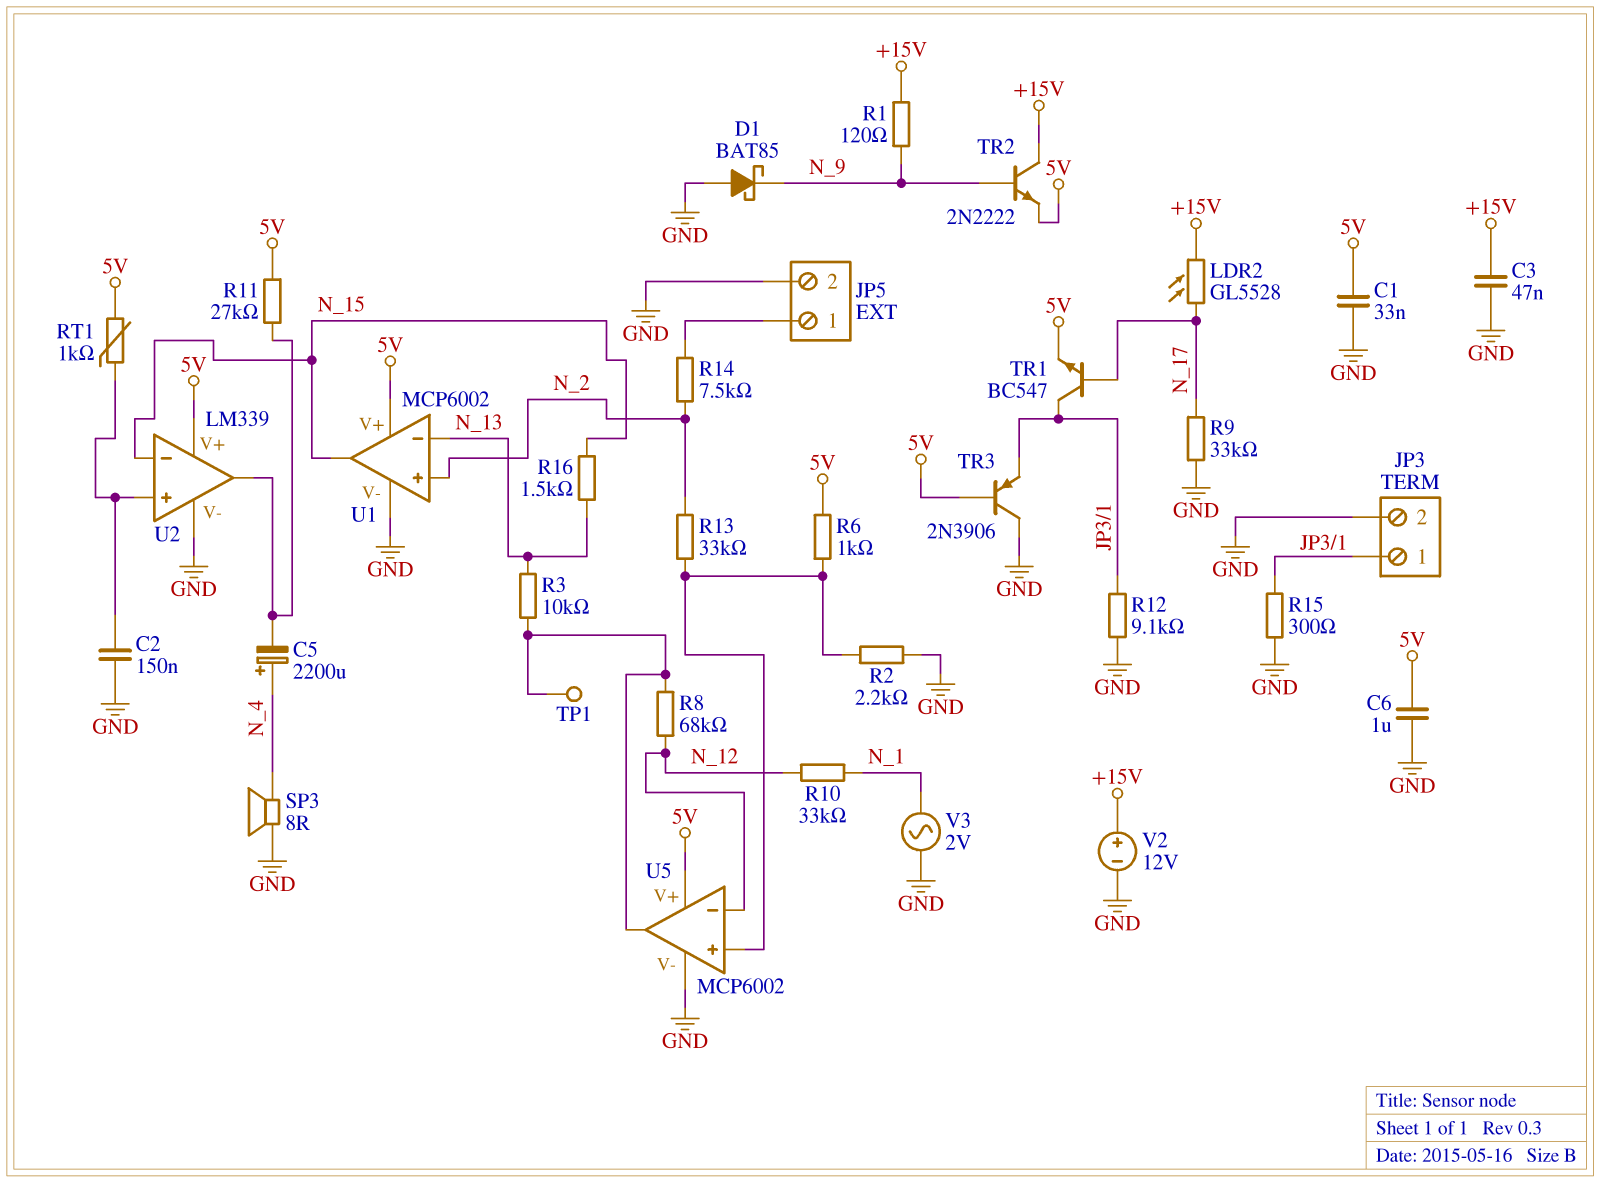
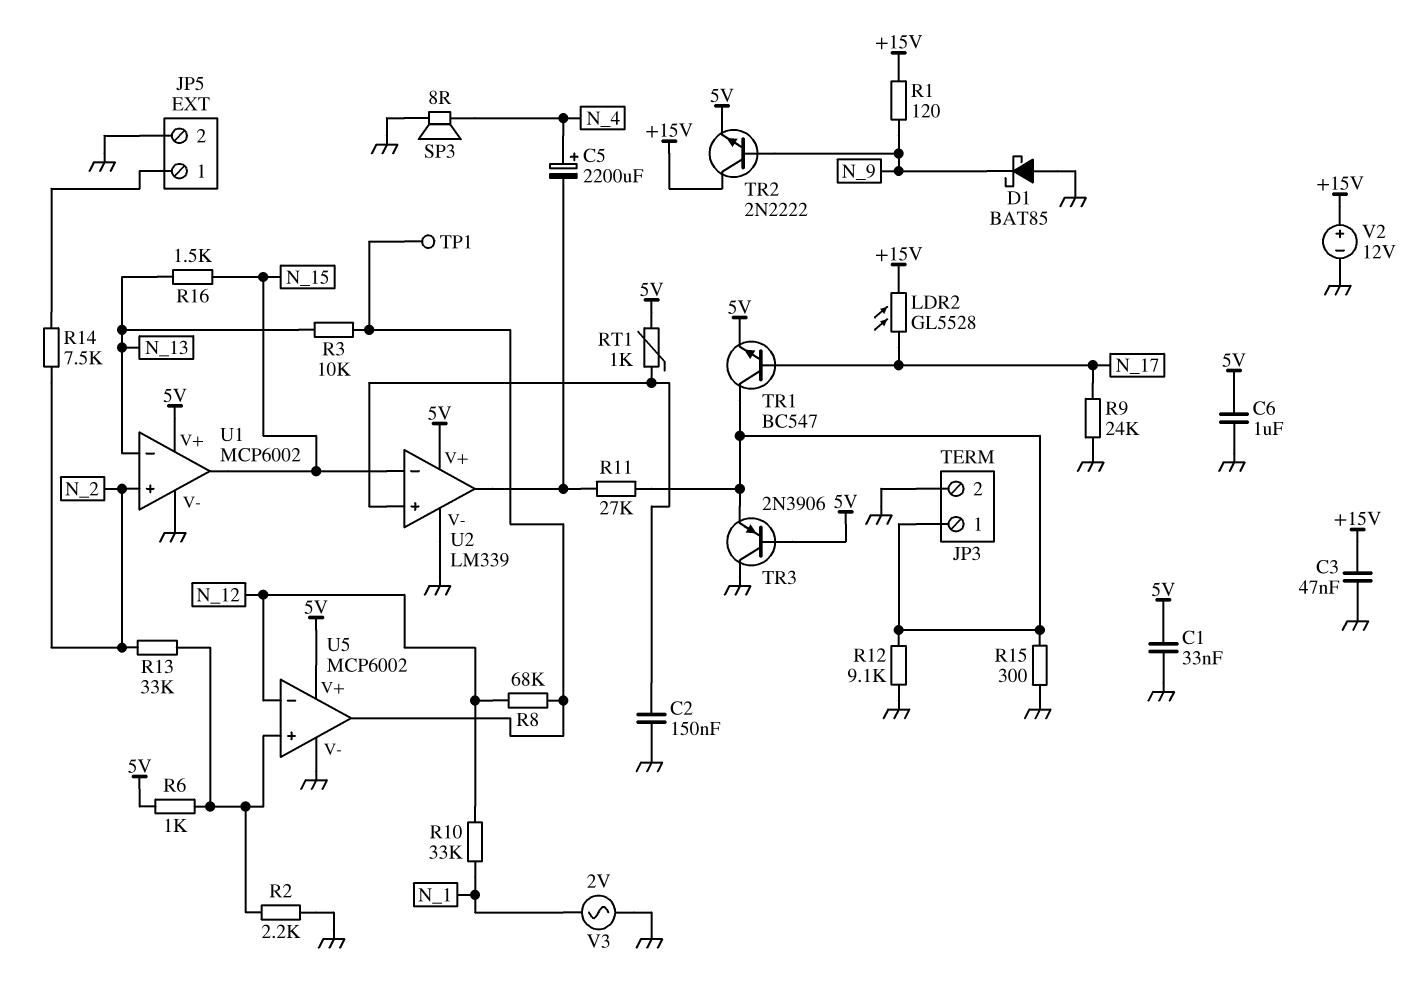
R9: 33k (GND, N_17) -> 24k (GND, N_17)
R11: 27k (5V, U2/out) -> 27k (JP3/1, U2/out)

